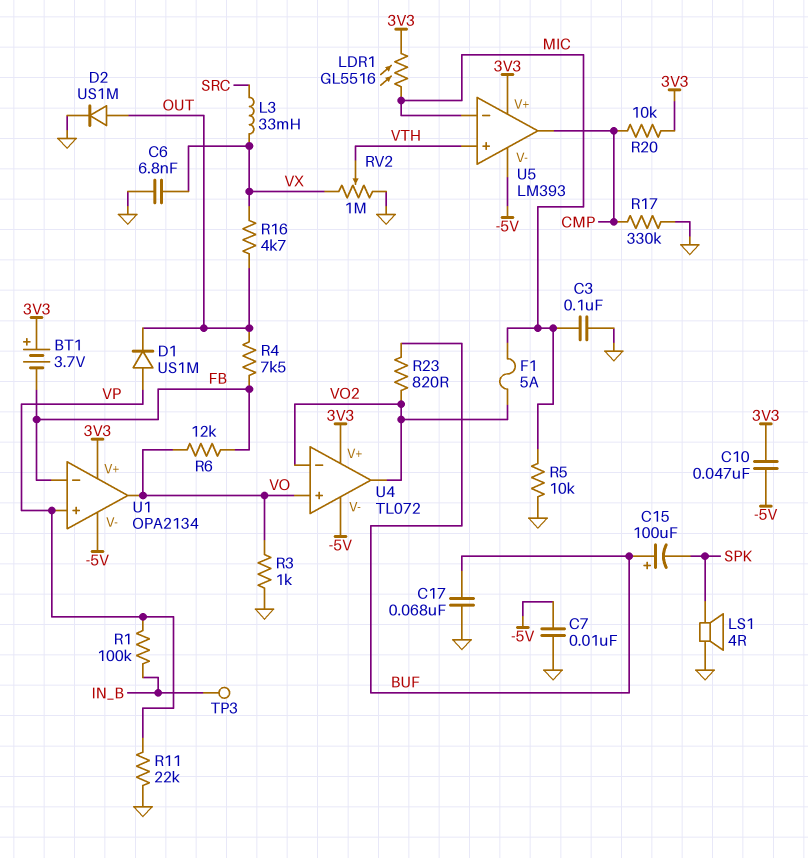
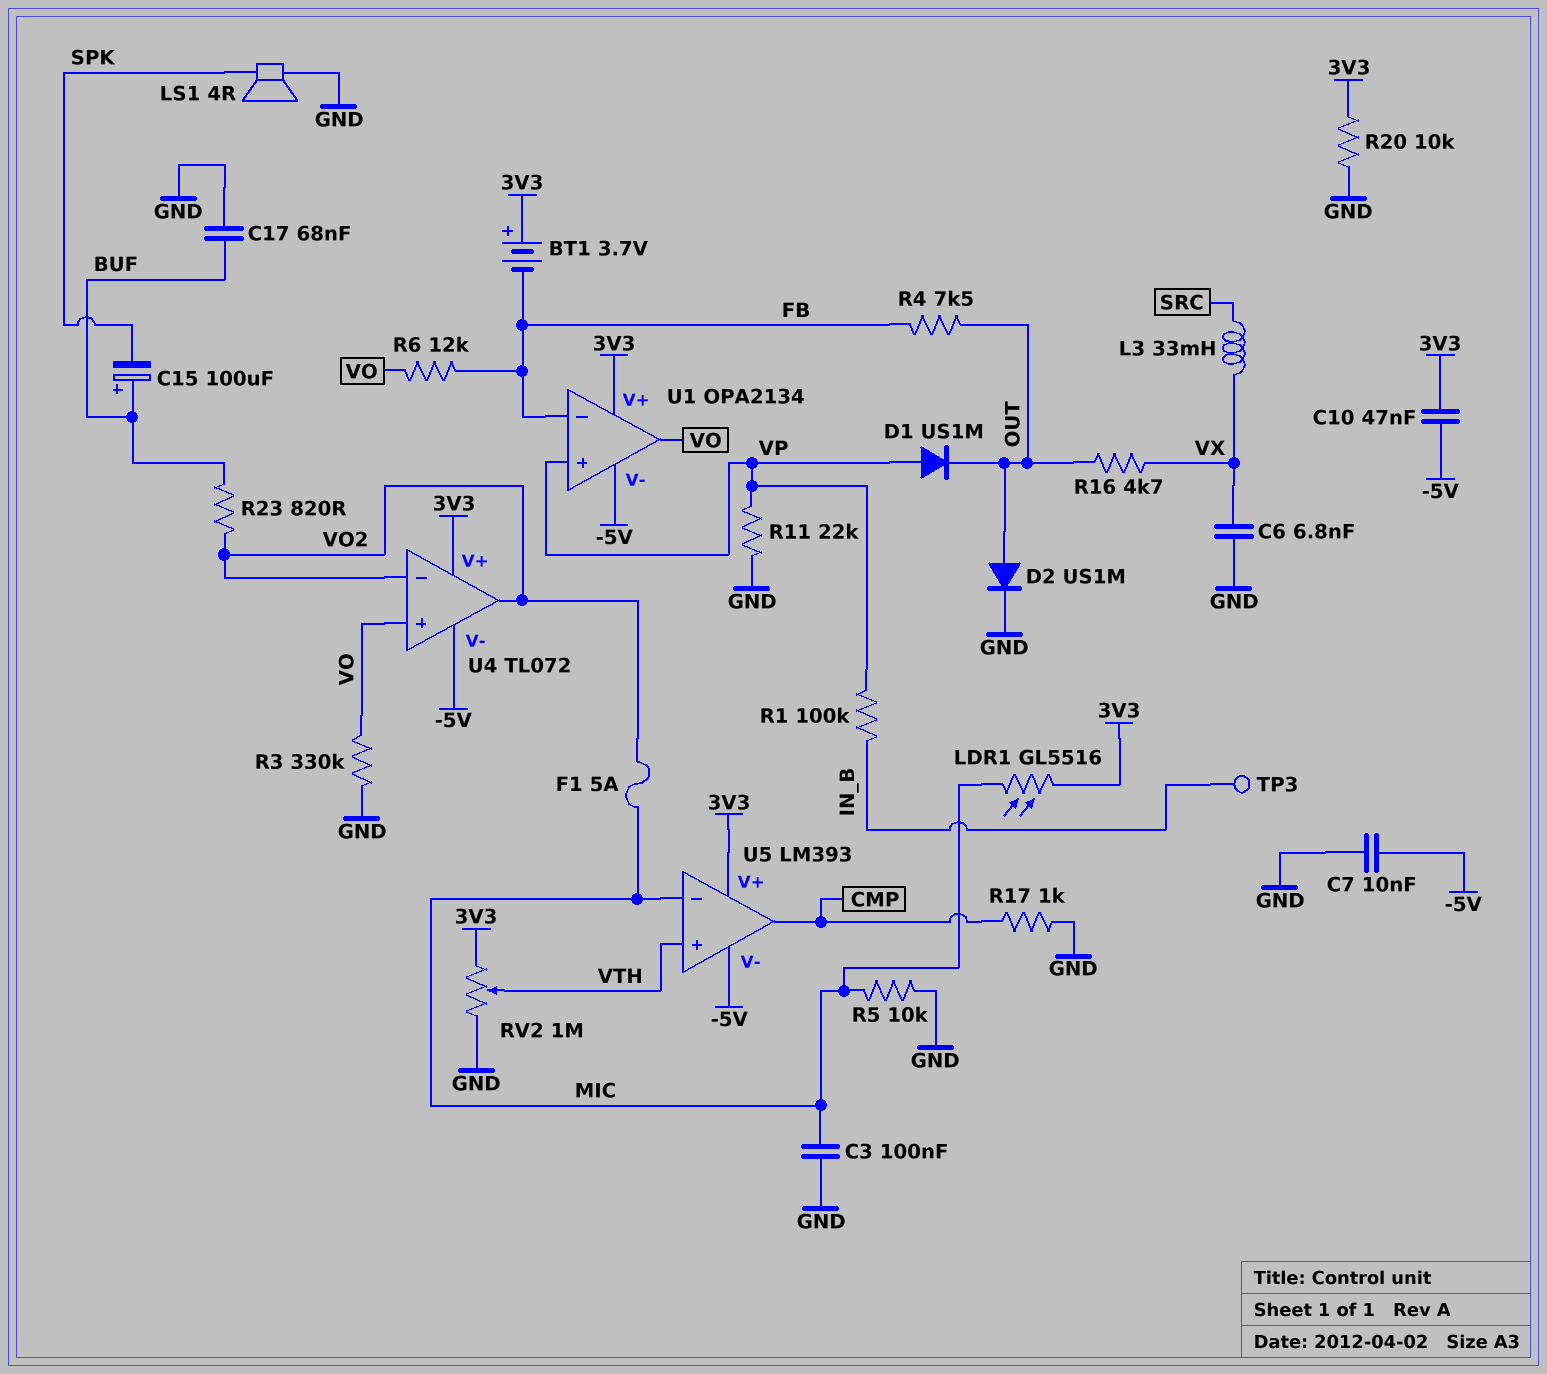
R3: 1k (GND, VO) -> 330k (GND, VO)
R17: 330k (CMP, GND) -> 1k (CMP, GND)
R20: 10k (3V3, CMP) -> 10k (3V3, GND)
RV2: 1M (GND, VX, wiper VTH) -> 1M (3V3, GND, wiper VTH)

